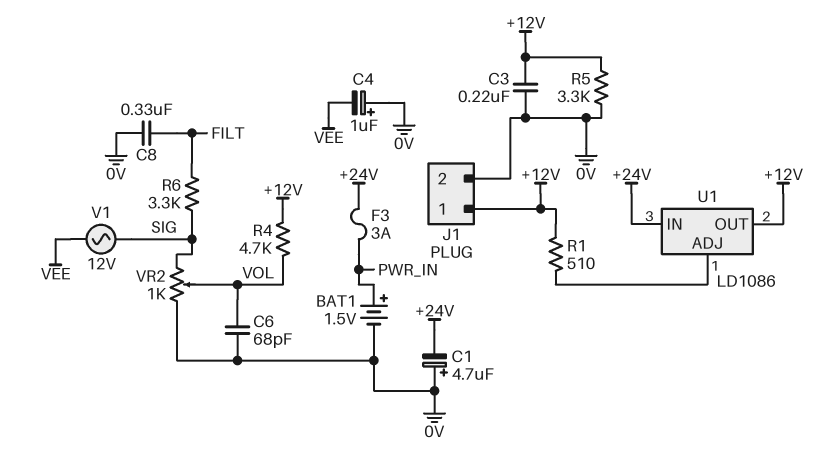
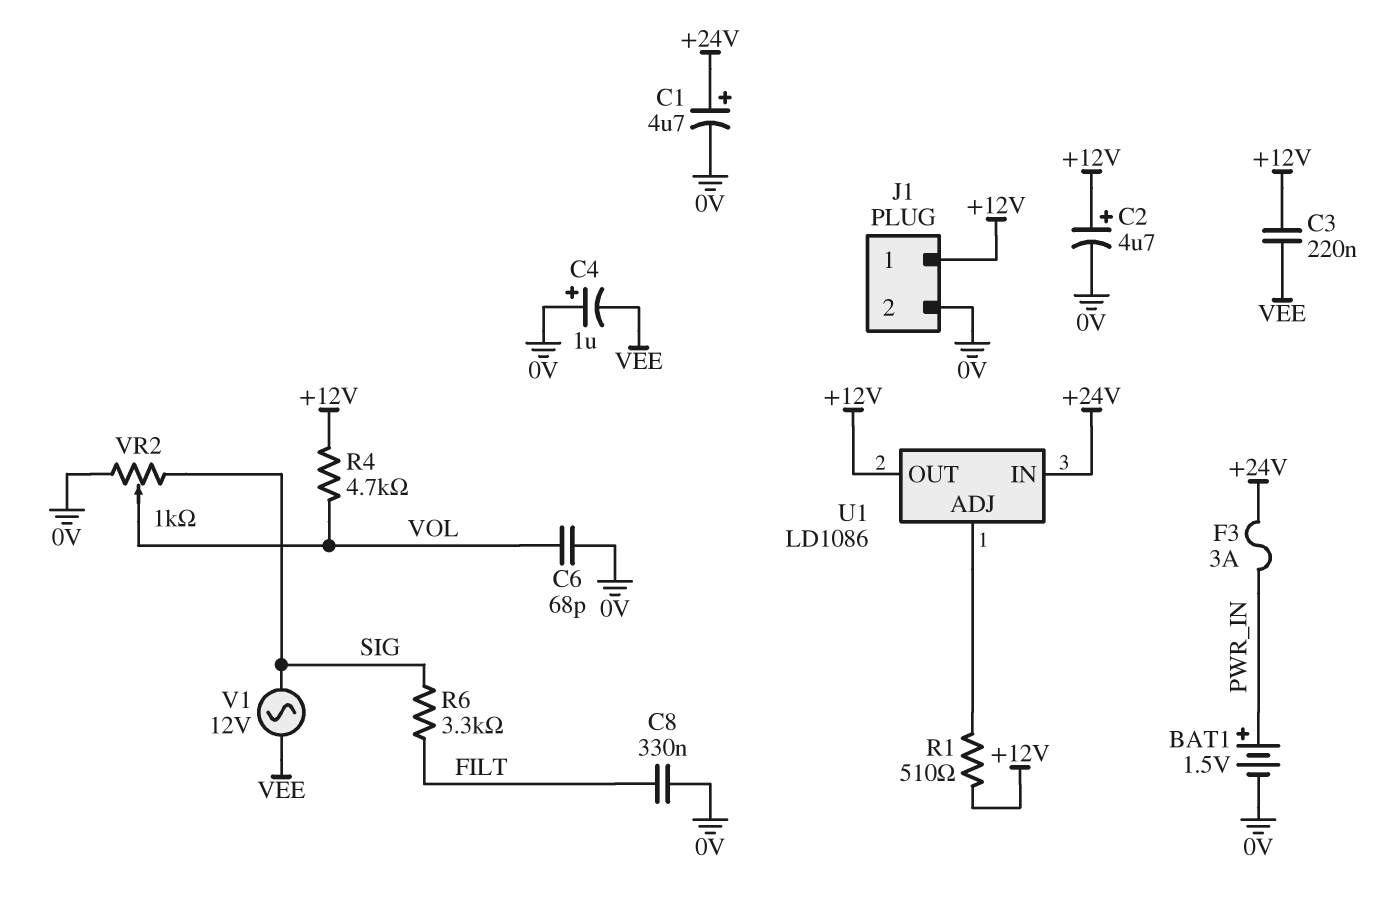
C1: 4.7uF (plus 0V, minus +24V) -> 4.7uF (plus +24V, minus 0V)
C2: none -> 4.7uF (plus +12V, minus 0V)
C3: 220nF (+12V, 0V) -> 220nF (+12V, VEE)
R5: 3.3k (+12V, 0V) -> none

